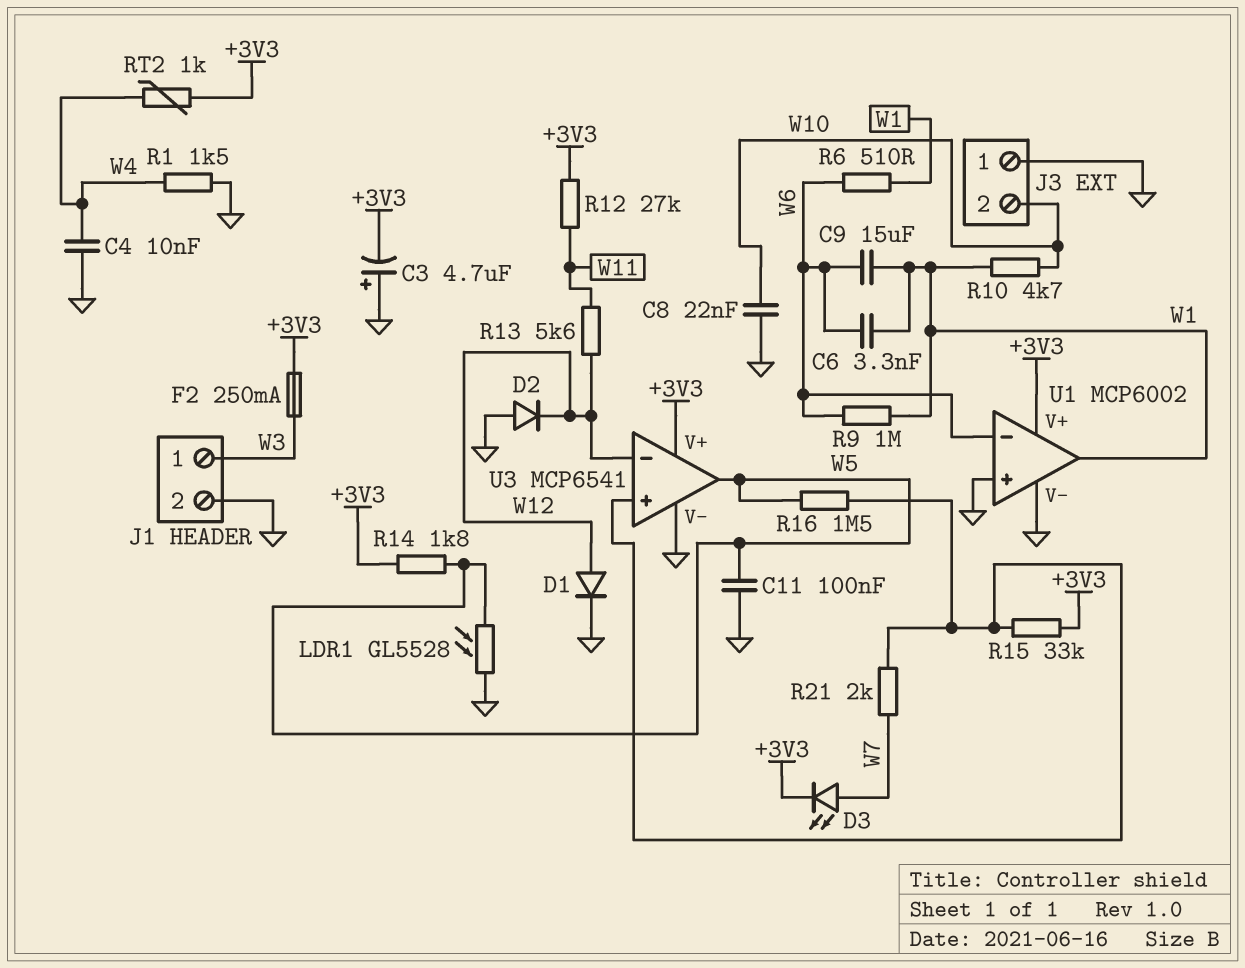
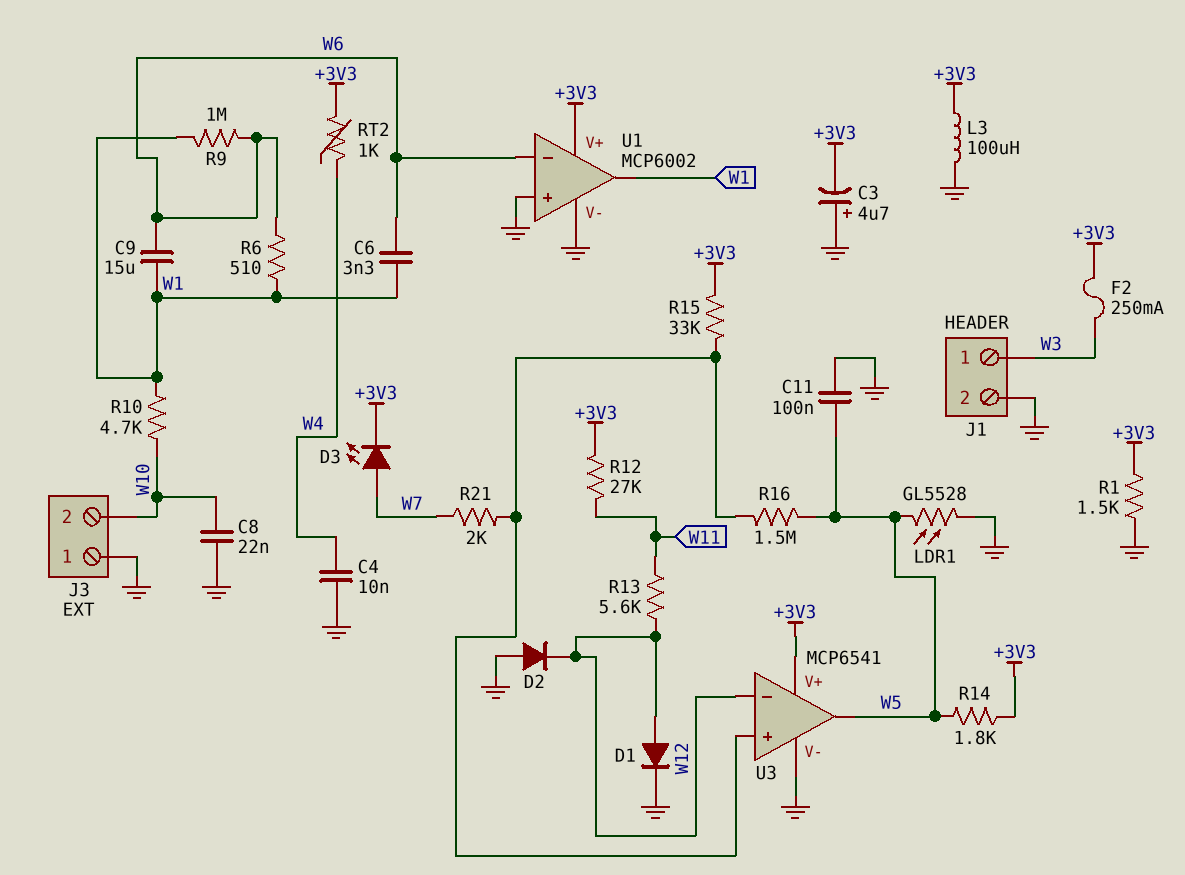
L3: none -> 100uH (+3V3, GND)
R1: 1.5k (GND, W4) -> 1.5k (+3V3, GND)

